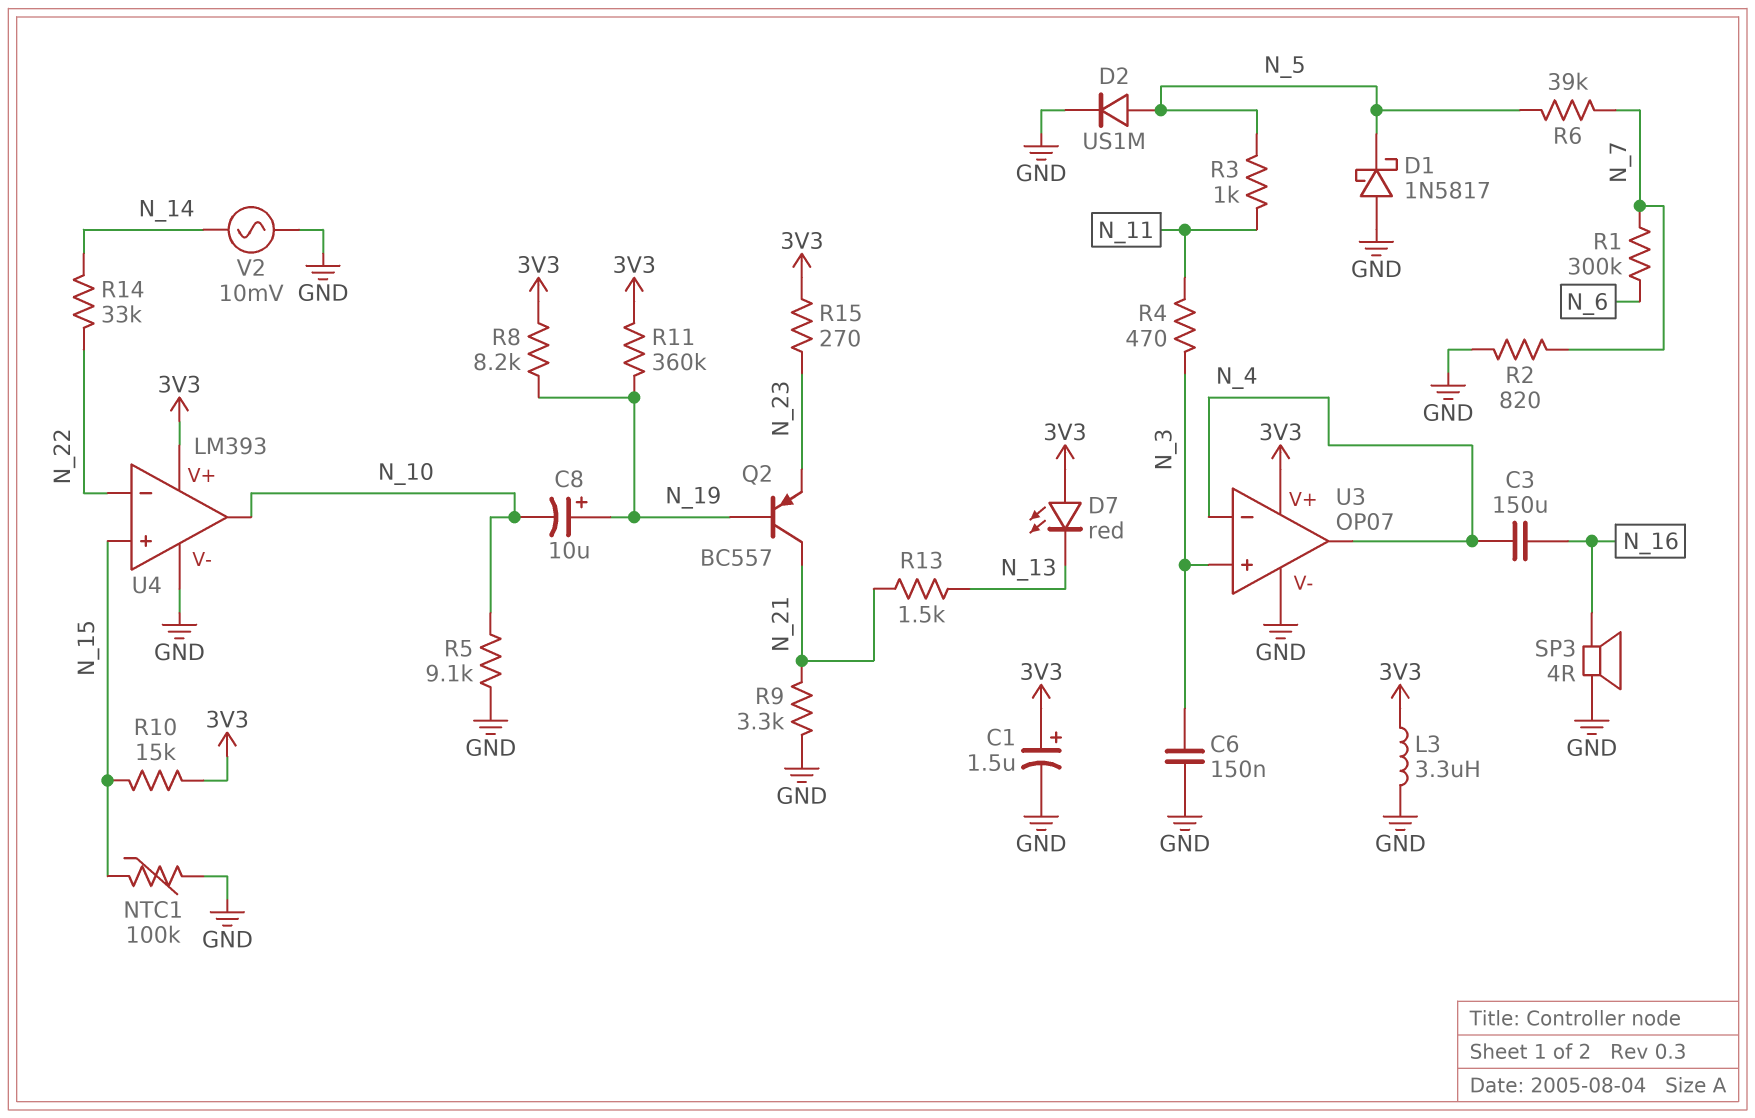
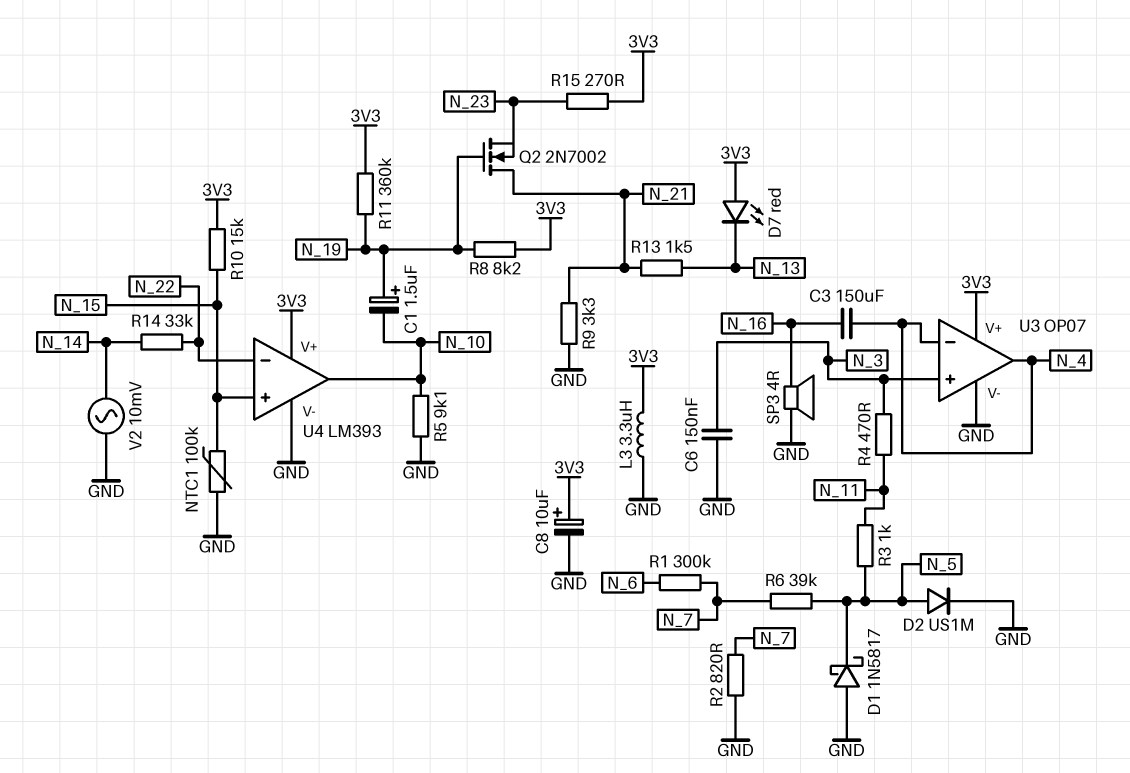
C1: 1.5uF (plus 3V3, minus GND) -> 1.5uF (plus N_19, minus N_10)
C8: 10uF (plus N_19, minus N_10) -> 10uF (plus 3V3, minus GND)
Q2: PNP BC557 (B N_19, C N_21, E N_23) -> NMOS 2N7002 (G N_19, D N_21, S N_23)

